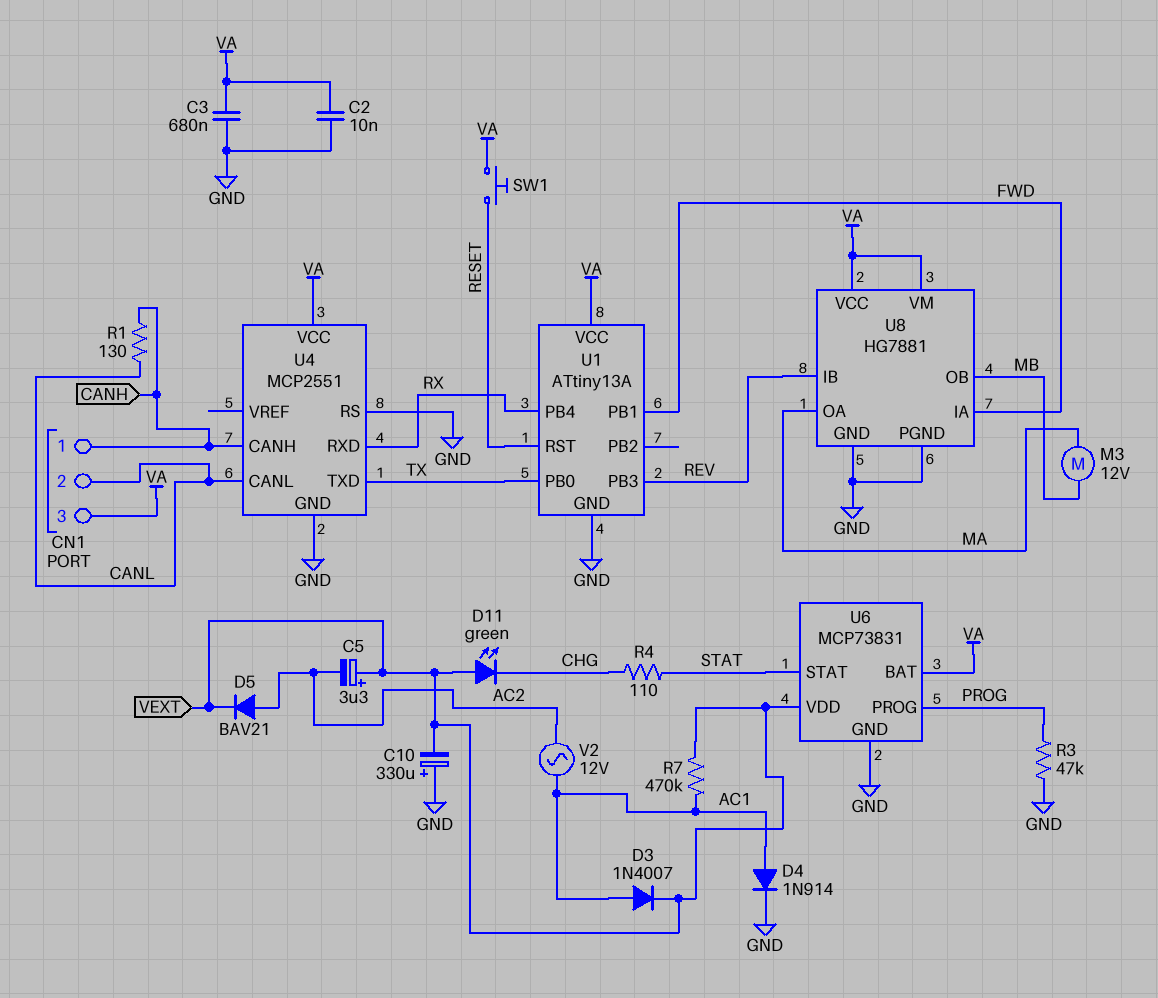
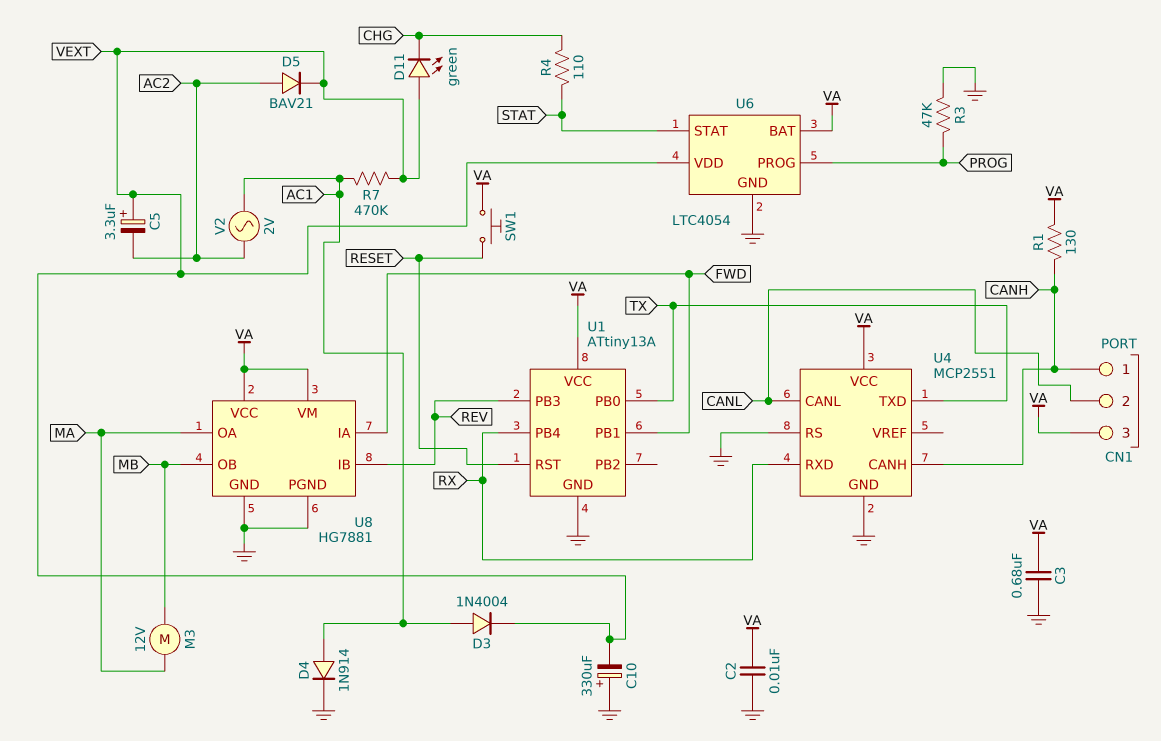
D3: diode 1N4007 (A AC1, K VEXT) -> diode 1N4004 (A AC1, K VEXT)
R1: 130 (CANH, CANL) -> 130 (CANH, VA)
U6: MCP73831 -> LTC4054
V2: AC 12V (AC1, AC2) -> AC 2V (AC1, AC2)

